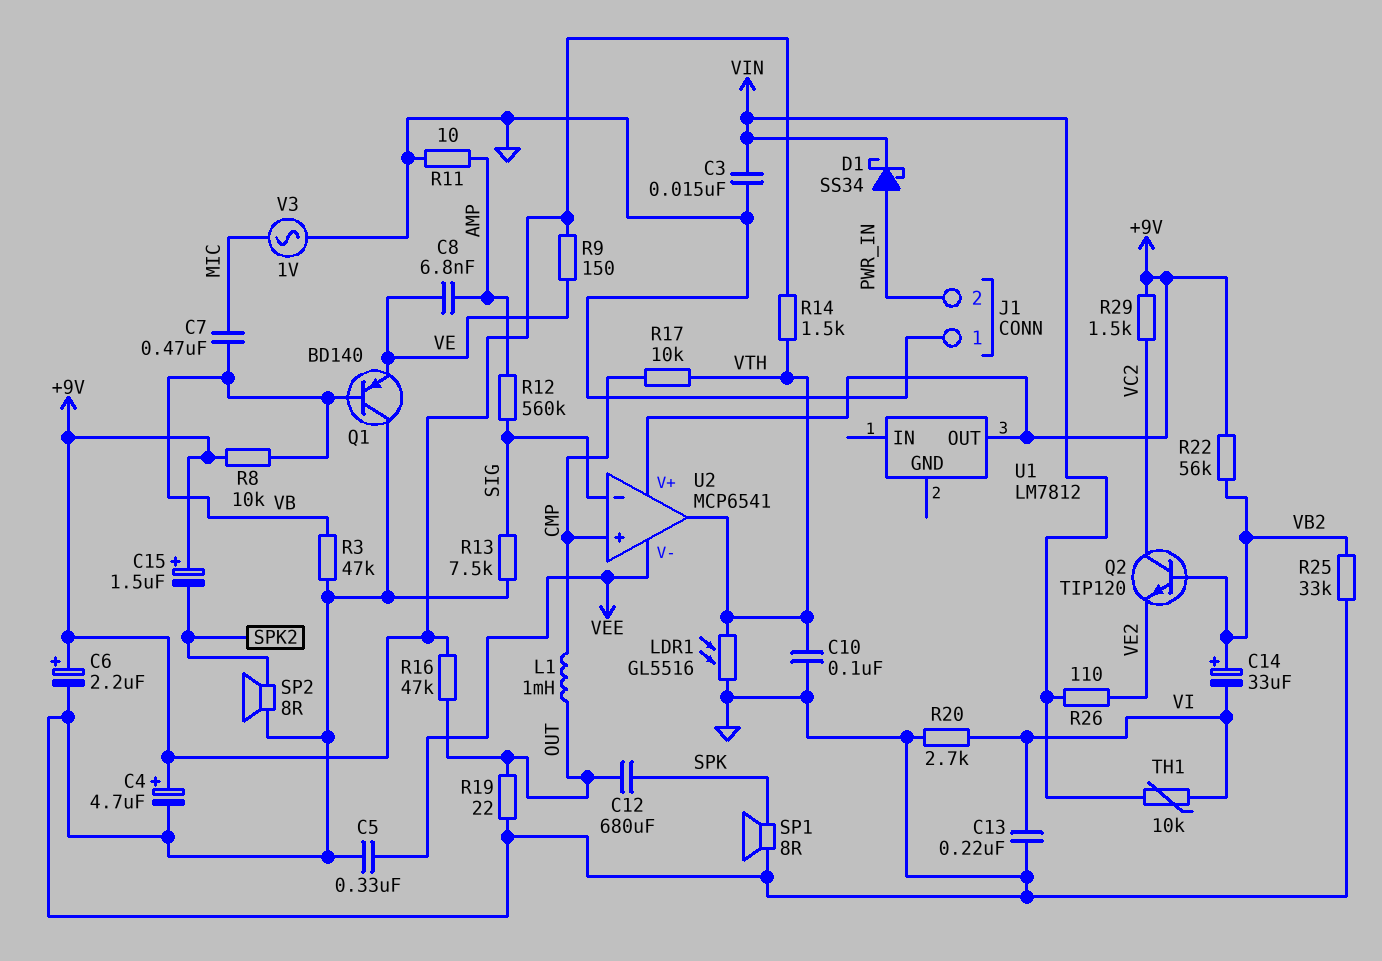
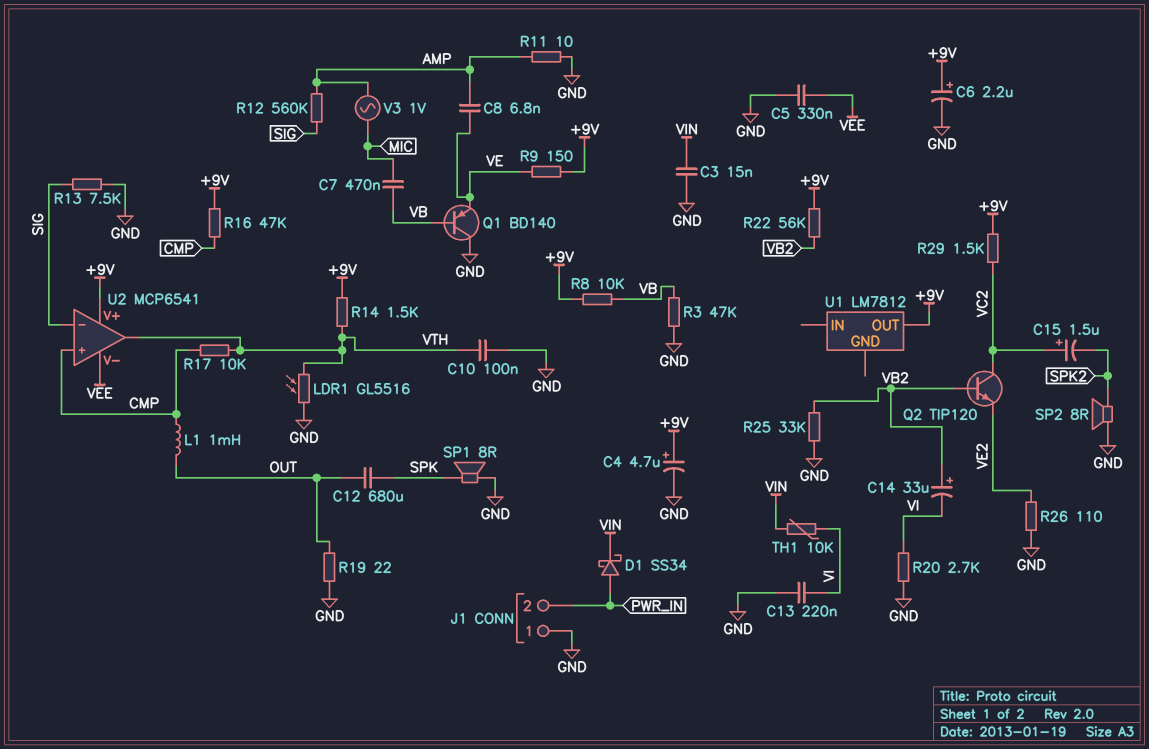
C15: 1.5uF (plus +9V, minus SPK2) -> 1.5uF (plus VC2, minus SPK2)
R16: 47k (+9V, OUT) -> 47k (+9V, CMP)
R26: 110 (VE2, VIN) -> 110 (GND, VE2)
V3: AC 1V (GND, MIC) -> AC 1V (AMP, MIC)

